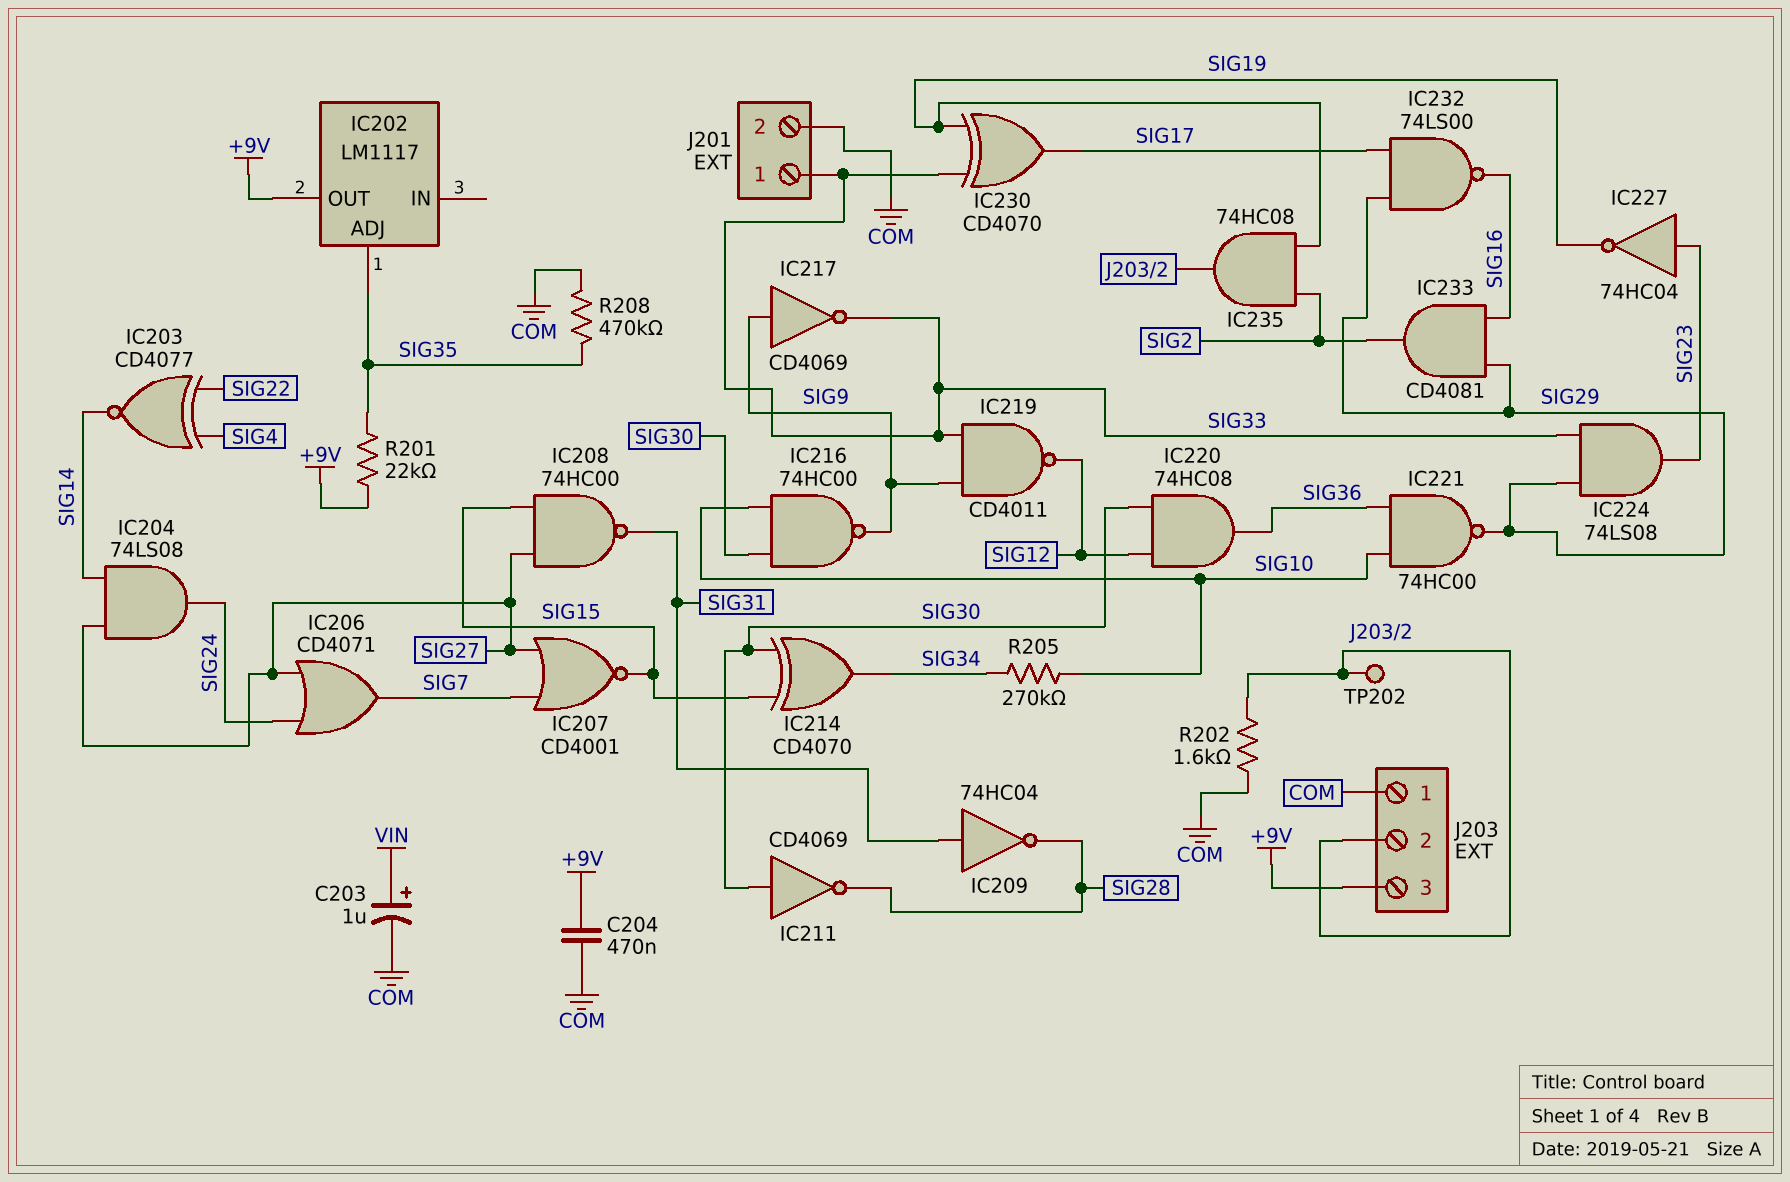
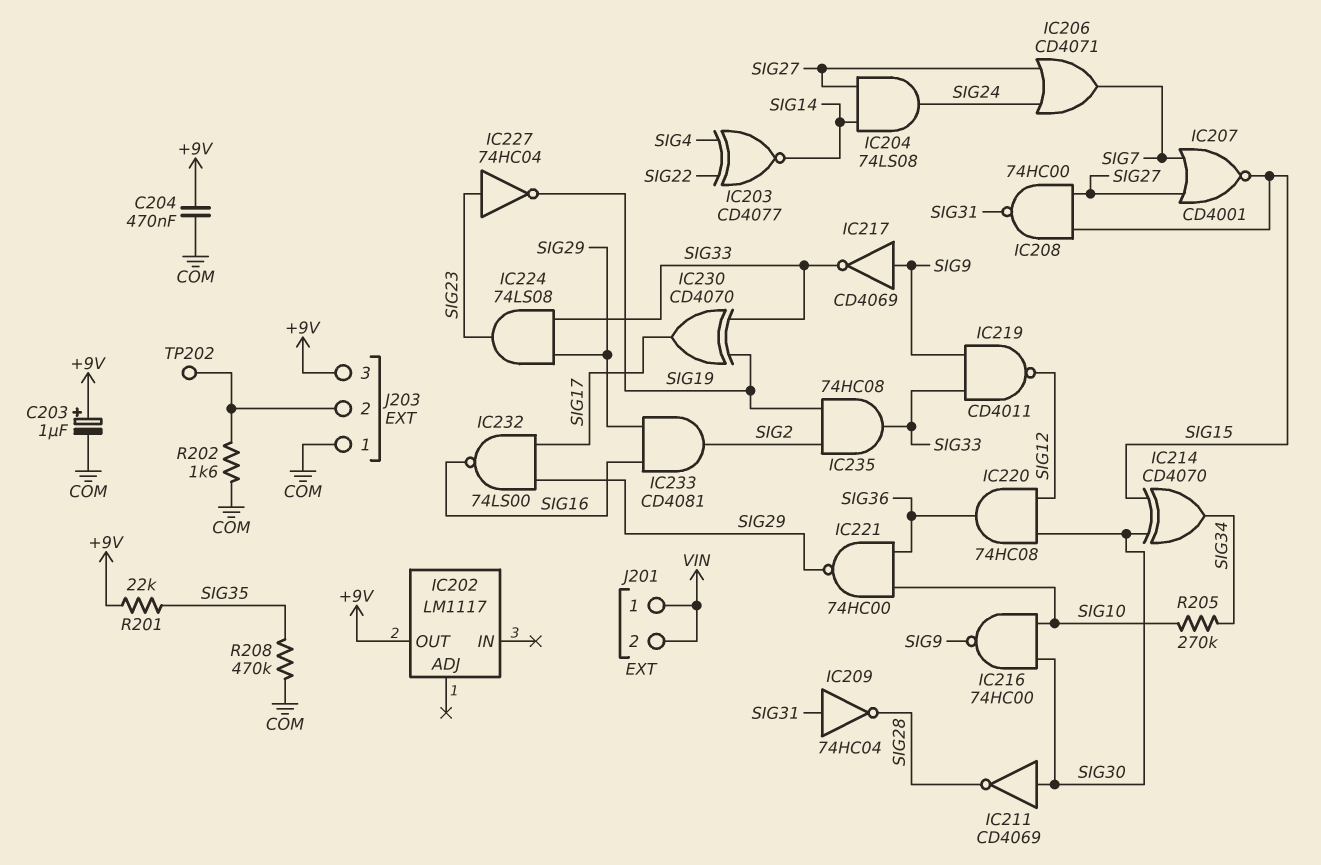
C203: 1uF (plus VIN, minus COM) -> 1uF (plus +9V, minus COM)
IC202 pin ADJ: SIG35 -> none
IC235: AND 74HC08 (in SIG2, in SIG19, out J203/2) -> AND 74HC08 (in SIG2, in SIG19, out SIG33)
J201 pin 1: SIG33 -> VIN
J201 pin 2: COM -> VIN

